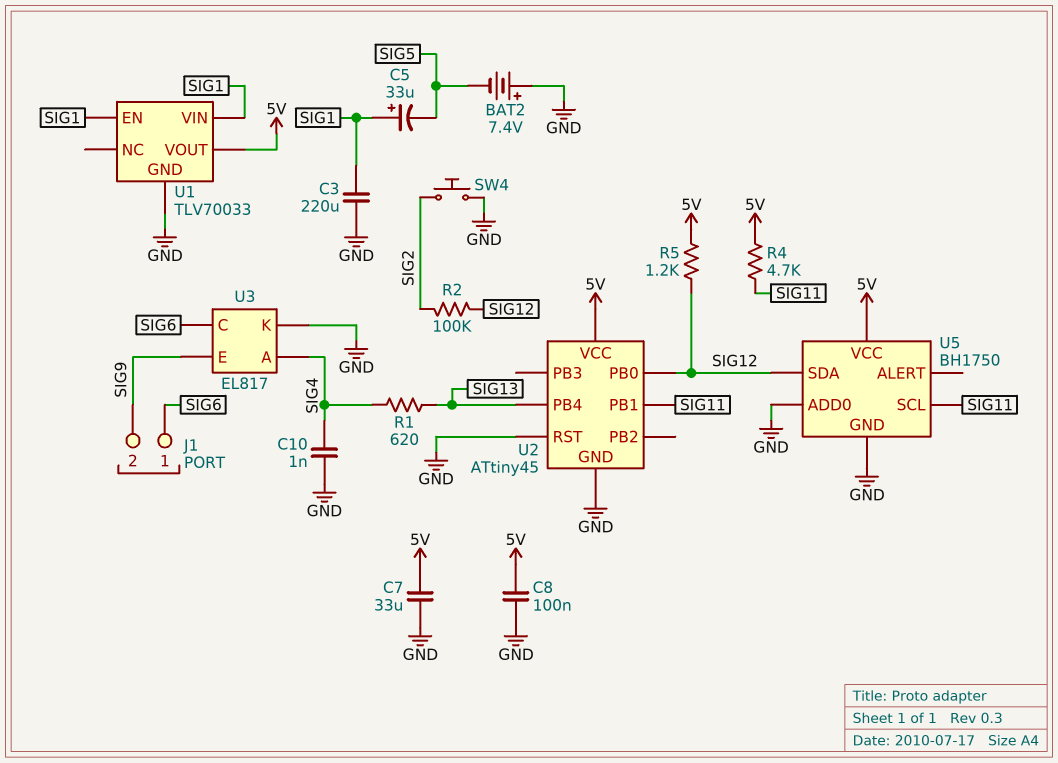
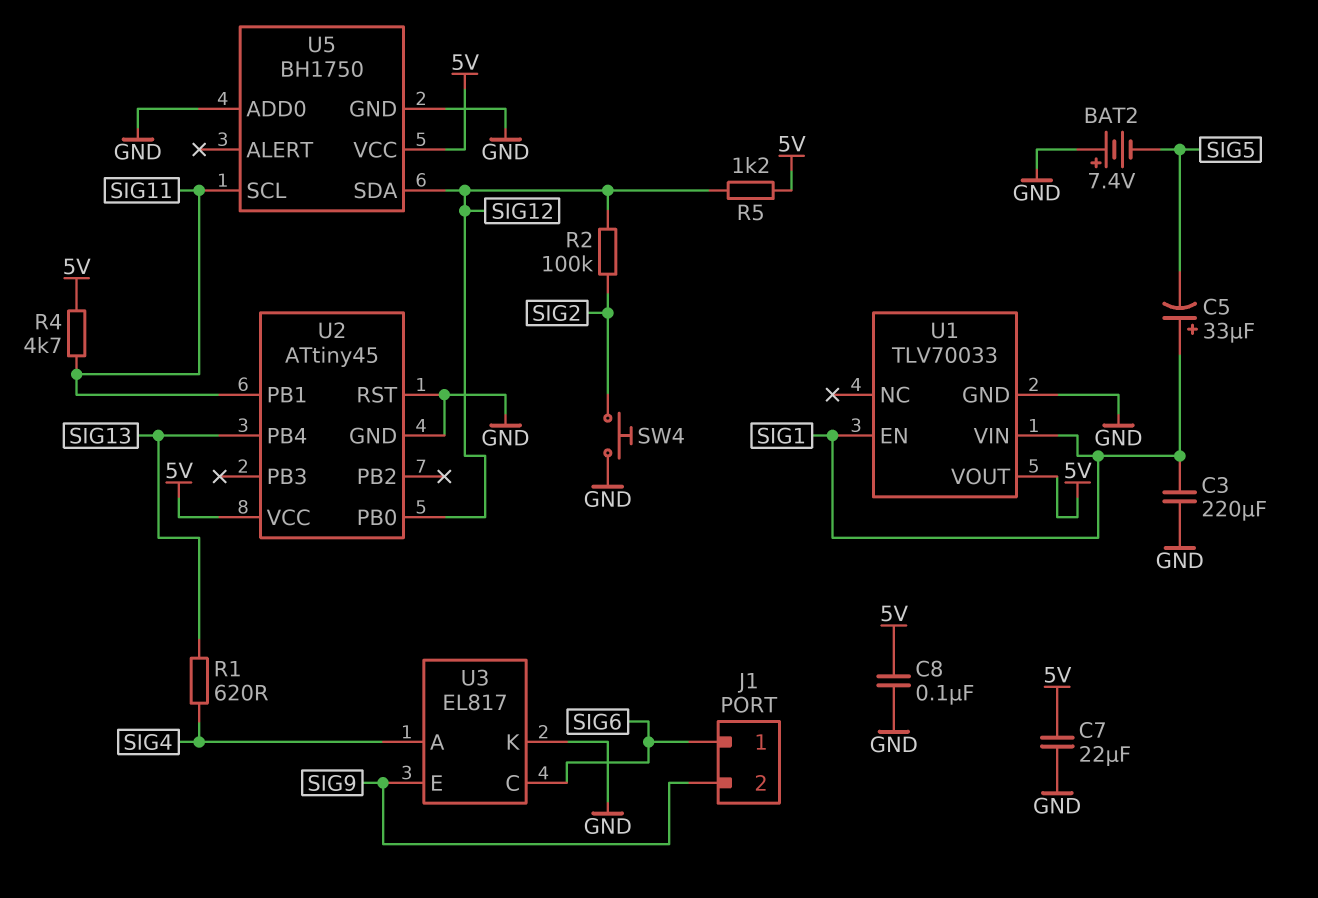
C7: 33uF (5V, GND) -> 22uF (5V, GND)
C10: 1nF (GND, SIG4) -> none

